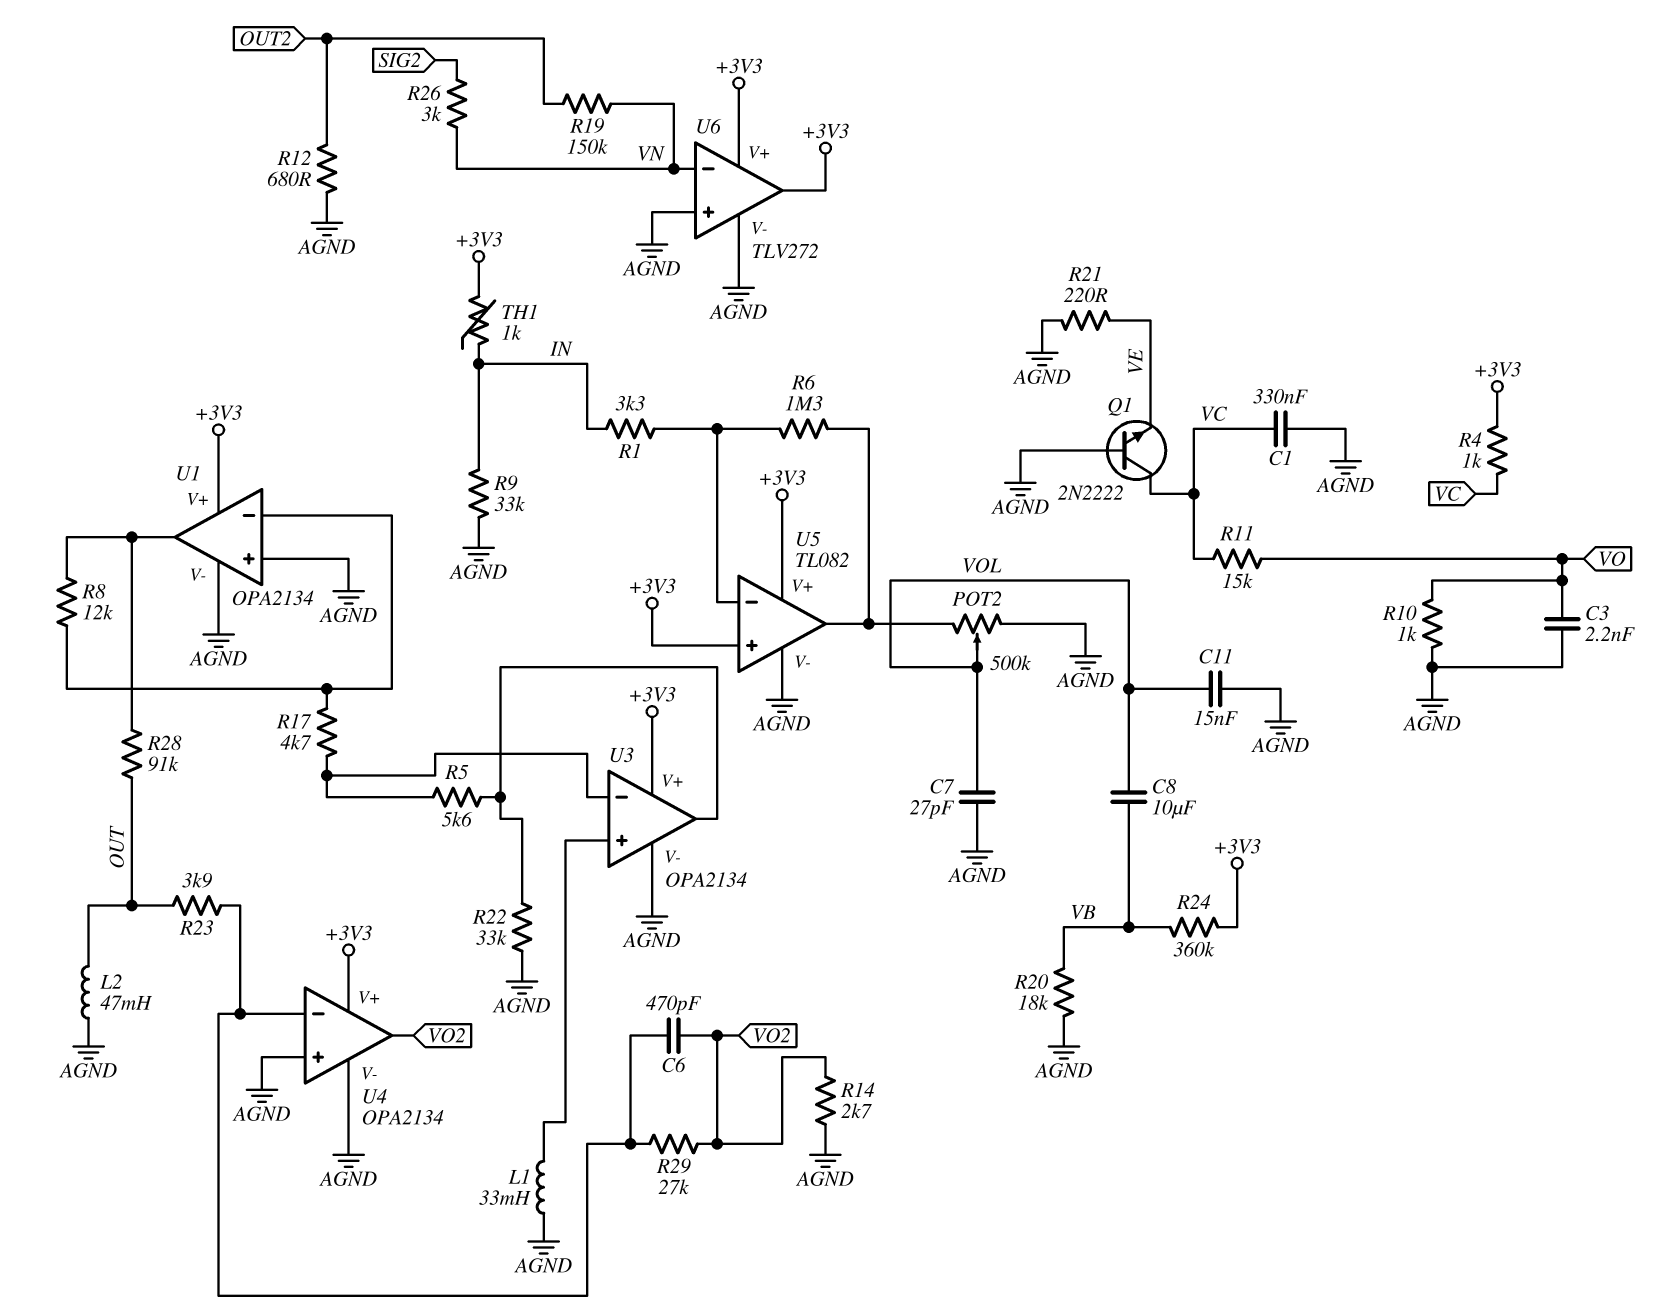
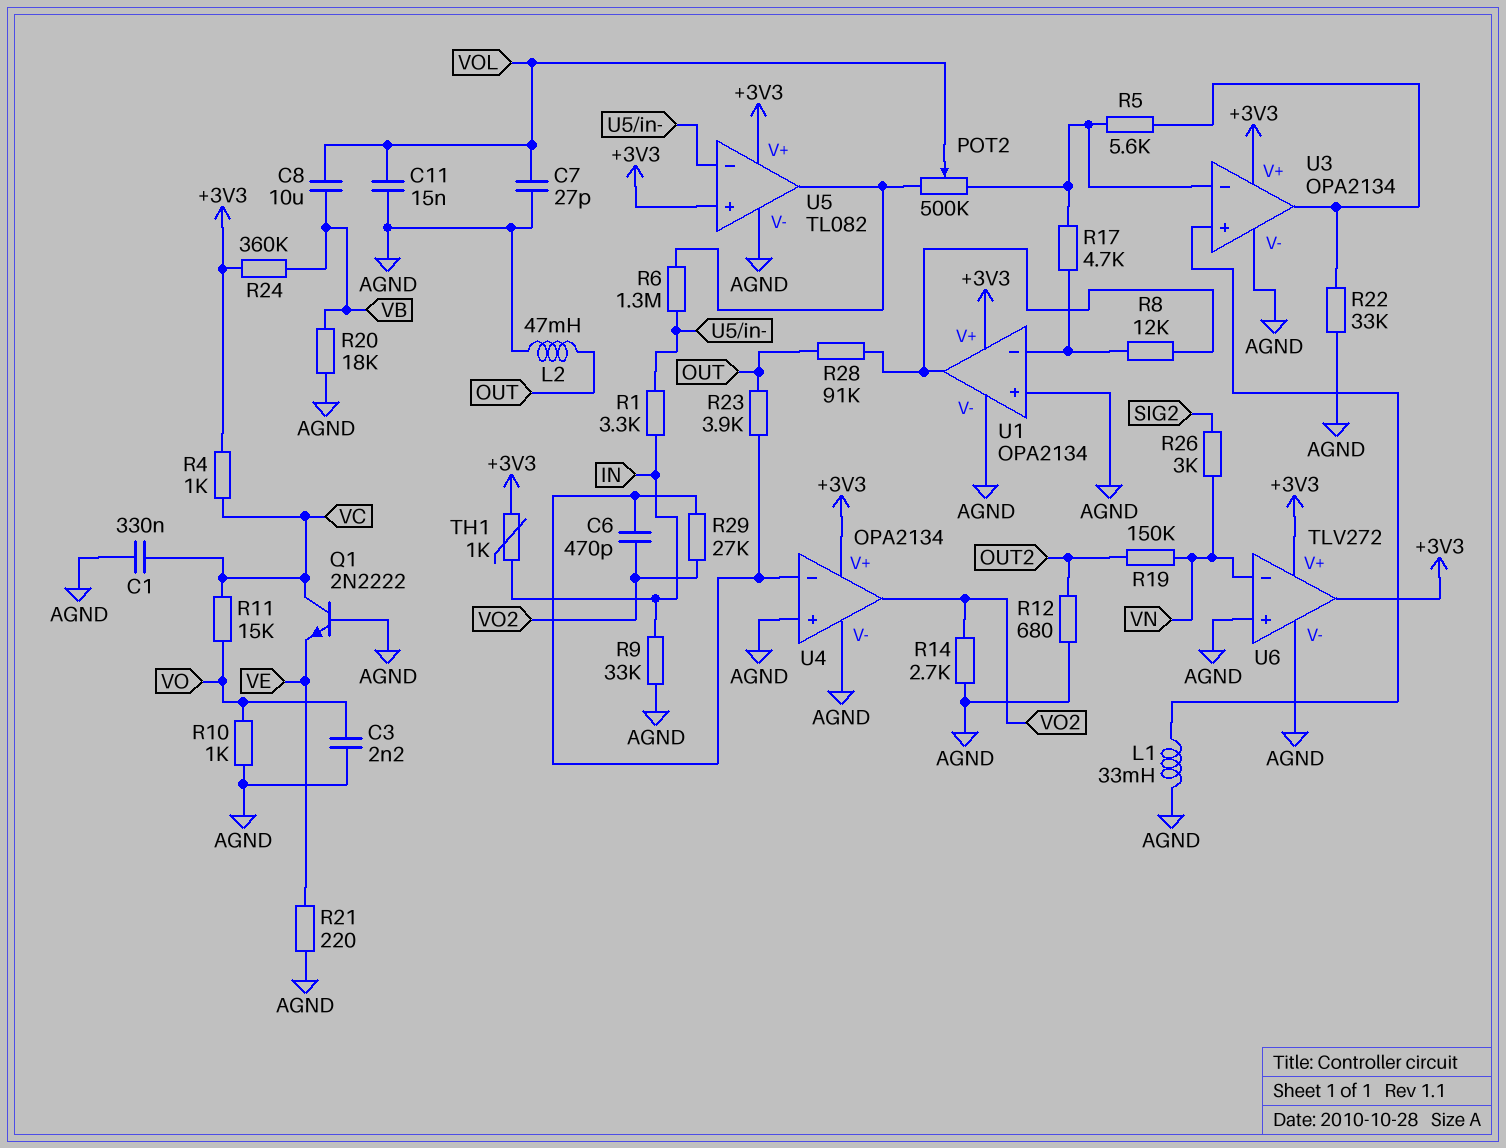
POT2: 500k (AGND, U5/out, wiper VOL) -> 500k (U3/in-, U5/out, wiper VOL)

